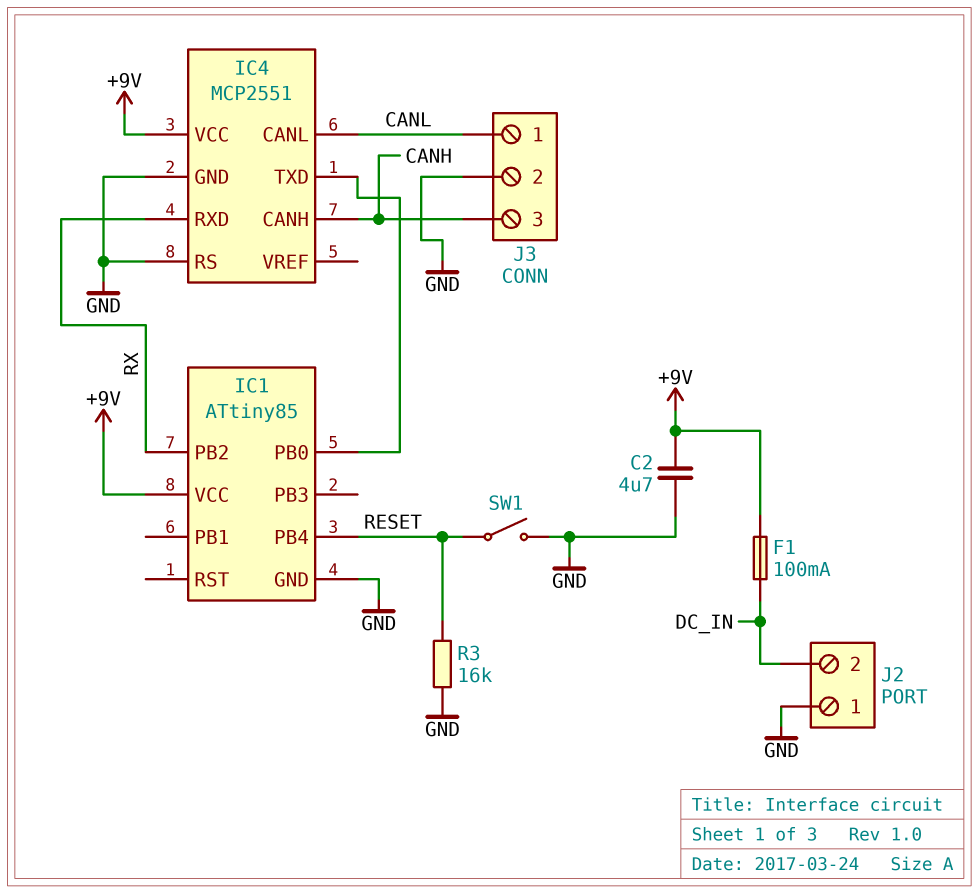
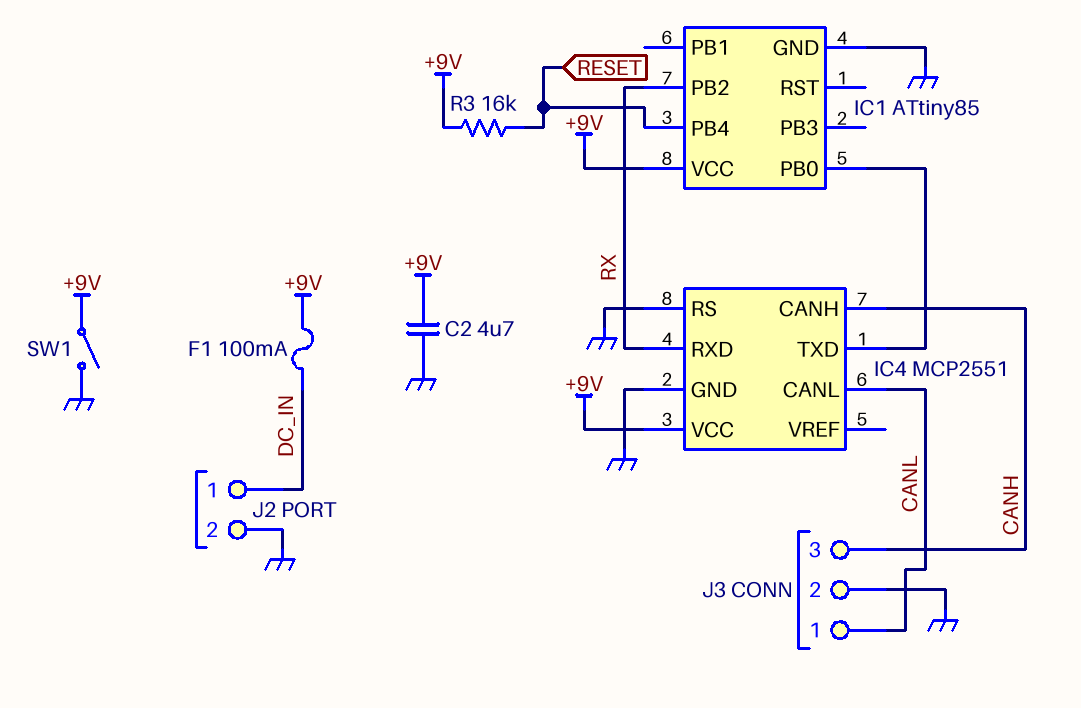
J2 pin 1: GND -> DC_IN
J2 pin 2: DC_IN -> GND
R3: 16k (GND, RESET) -> 16k (+9V, RESET)
SW1: switch (GND, RESET) -> switch (+9V, GND)

